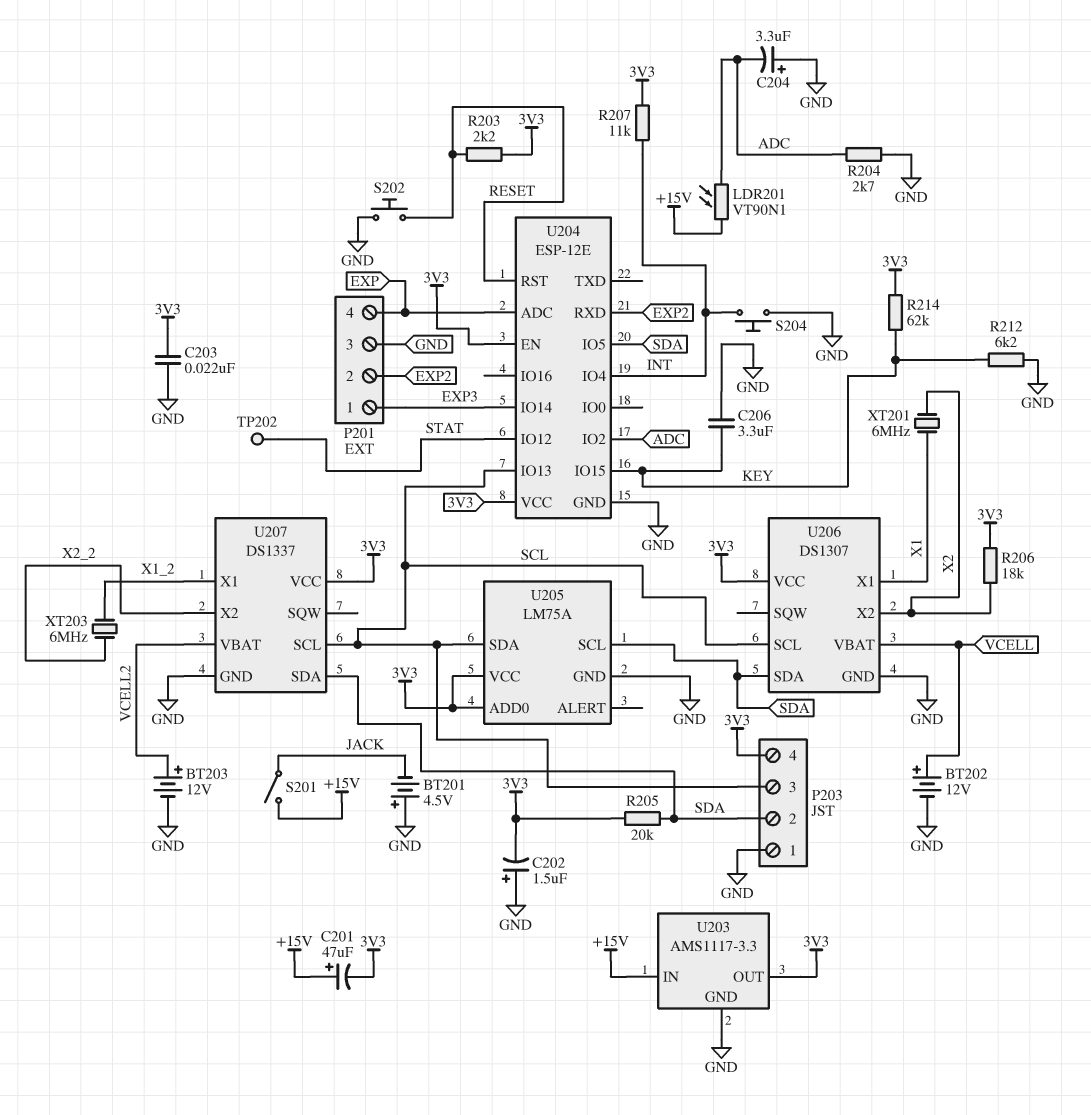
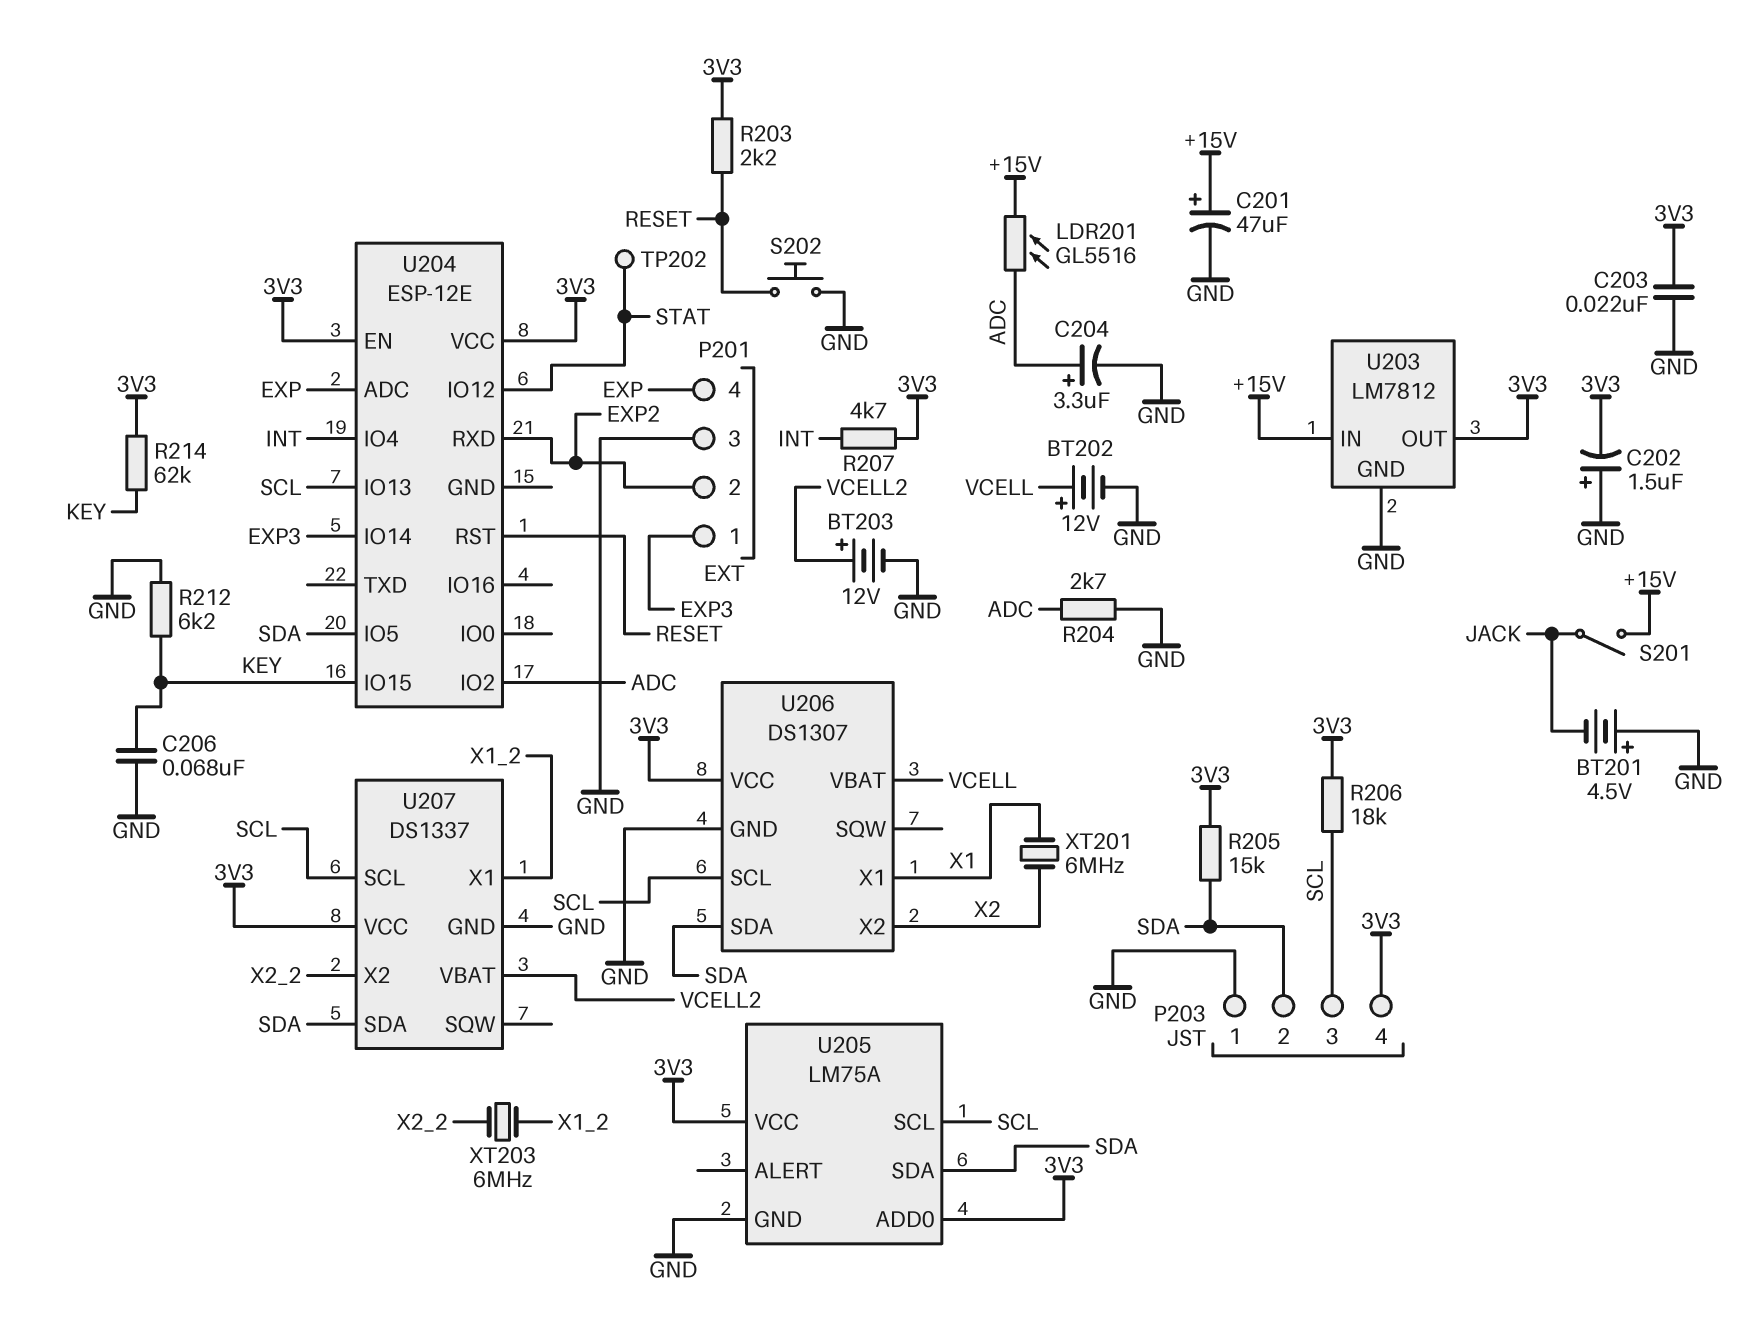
C201: 47uF (plus +15V, minus 3V3) -> 47uF (plus +15V, minus GND)
C204: 3.3uF (plus GND, minus ADC) -> 3.3uF (plus ADC, minus GND)
C206: 3.3uF (GND, KEY) -> 68nF (GND, KEY)
LDR201: VT90N1 (+15V, ADC) -> GL5516 (+15V, ADC)
R205: 20k (3V3, SDA) -> 15k (3V3, SDA)
R206: 18k (3V3, X2) -> 18k (3V3, SCL)
R207: 11k (3V3, INT) -> 4.7k (3V3, INT)
S204: button (GND, INT) -> none
U203: AMS1117-3.3 -> LM7812
U204 pin GND: GND -> none
U205 pin SCL: SDA -> SCL
U205 pin SDA: SCL -> SDA

